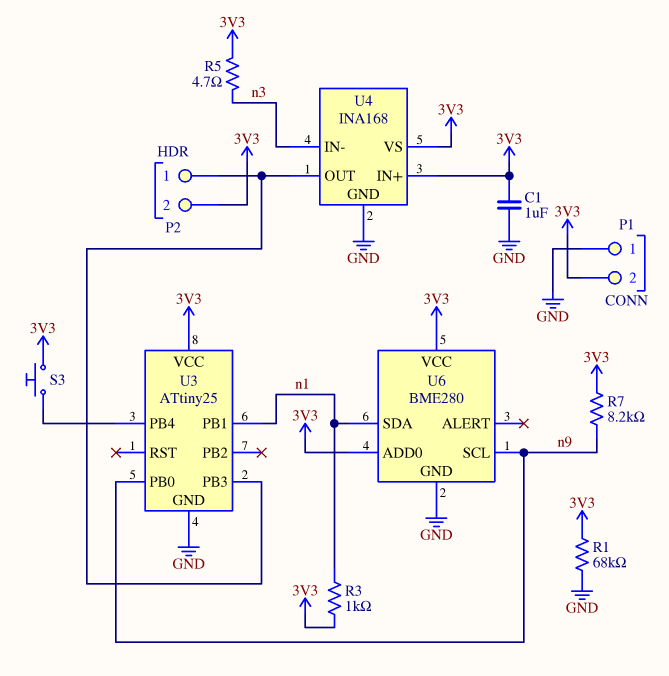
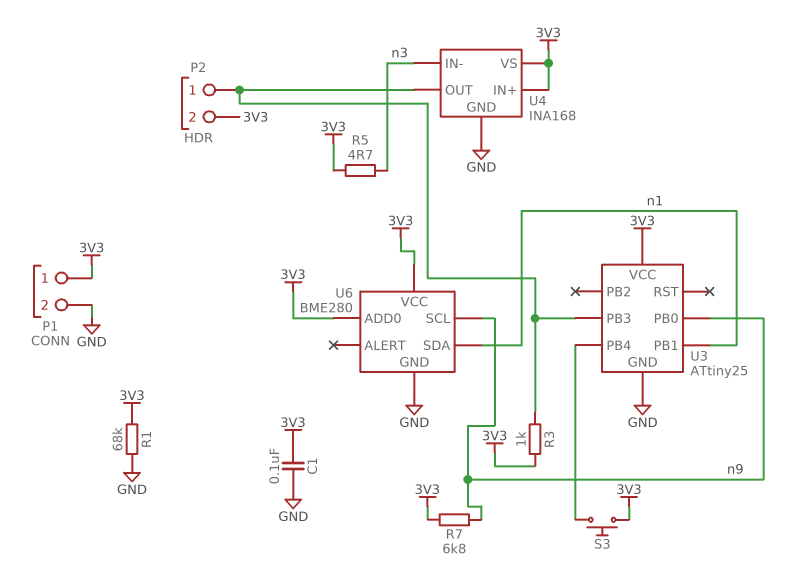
C1: 1uF (3V3, GND) -> 100nF (3V3, GND)
P1 pin 1: GND -> 3V3
P1 pin 2: 3V3 -> GND
R3: 1k (3V3, n1) -> 1k (3V3, P2/1)
R7: 8.2k (3V3, n9) -> 6.8k (3V3, n9)

